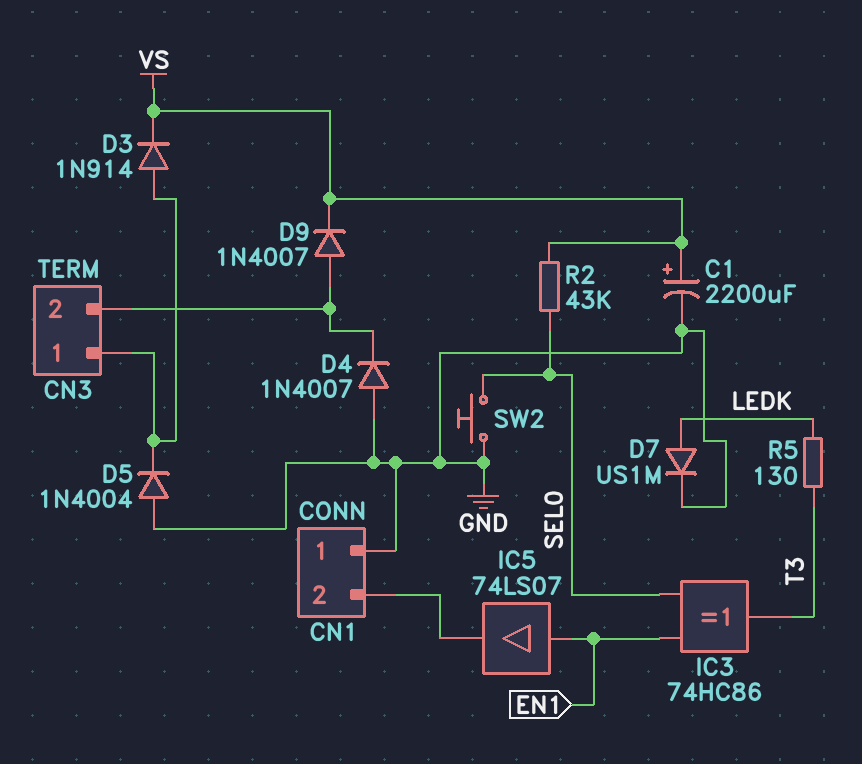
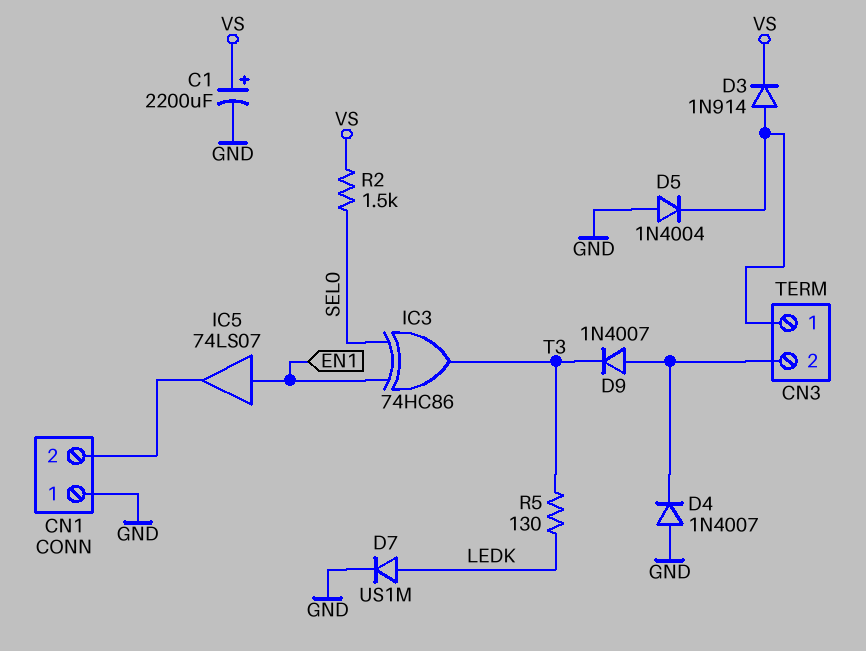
D9: diode 1N4007 (A CN3/2, K VS) -> diode 1N4007 (A CN3/2, K T3)
R2: 43k (SEL0, VS) -> 1.5k (SEL0, VS)
SW2: button (GND, SEL0) -> none

